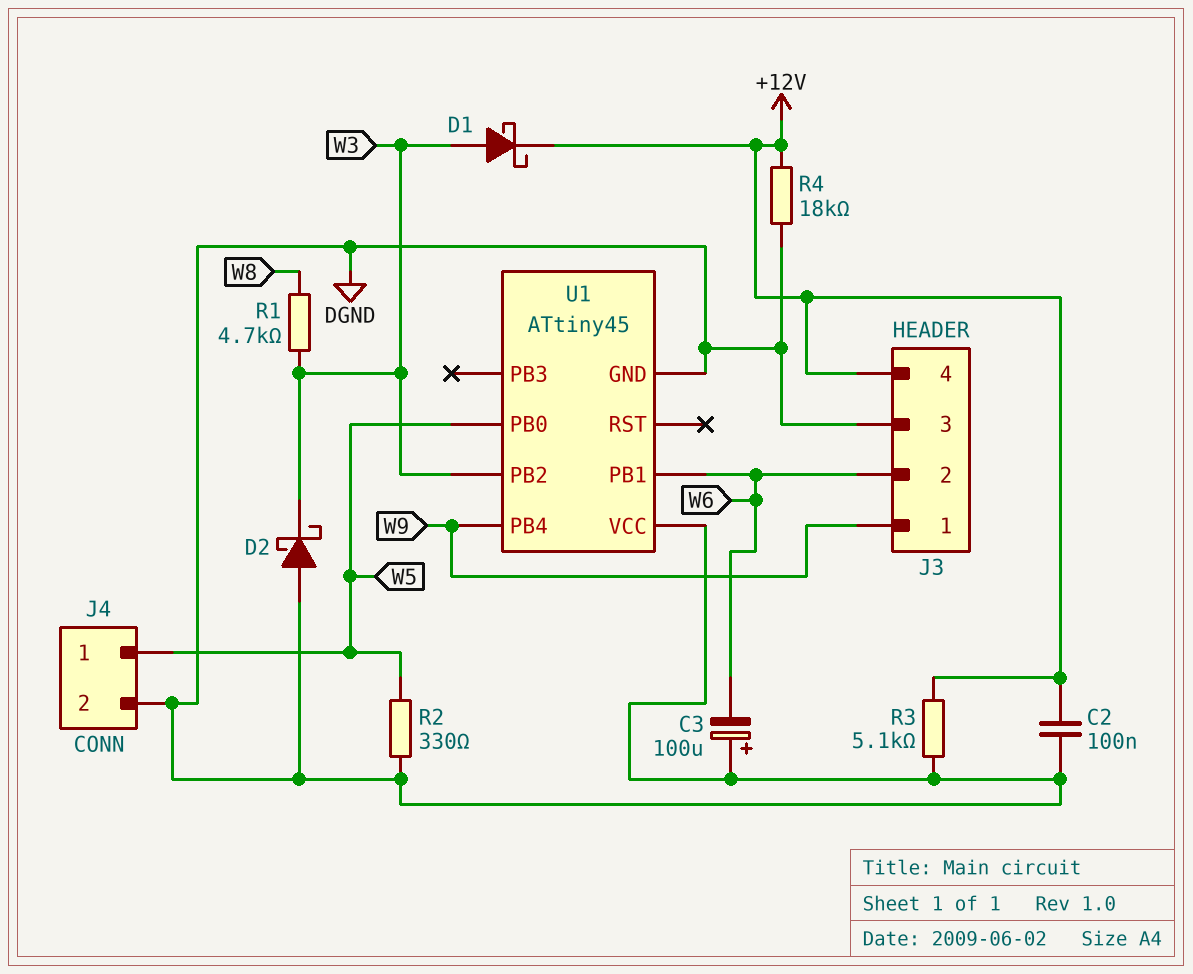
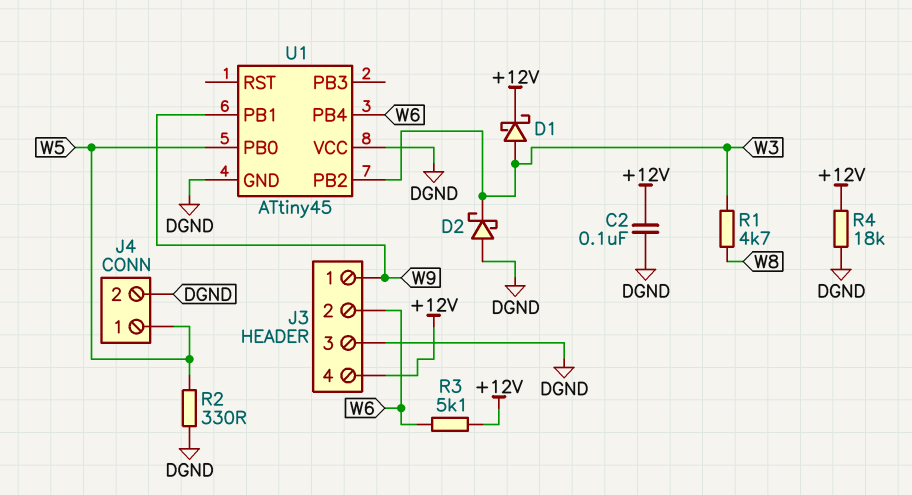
C3: 100uF (plus DGND, minus W6) -> none
R3: 5.1k (+12V, DGND) -> 5.1k (+12V, W6)
U1 pin PB1: W6 -> W9
U1 pin PB4: W9 -> W6

